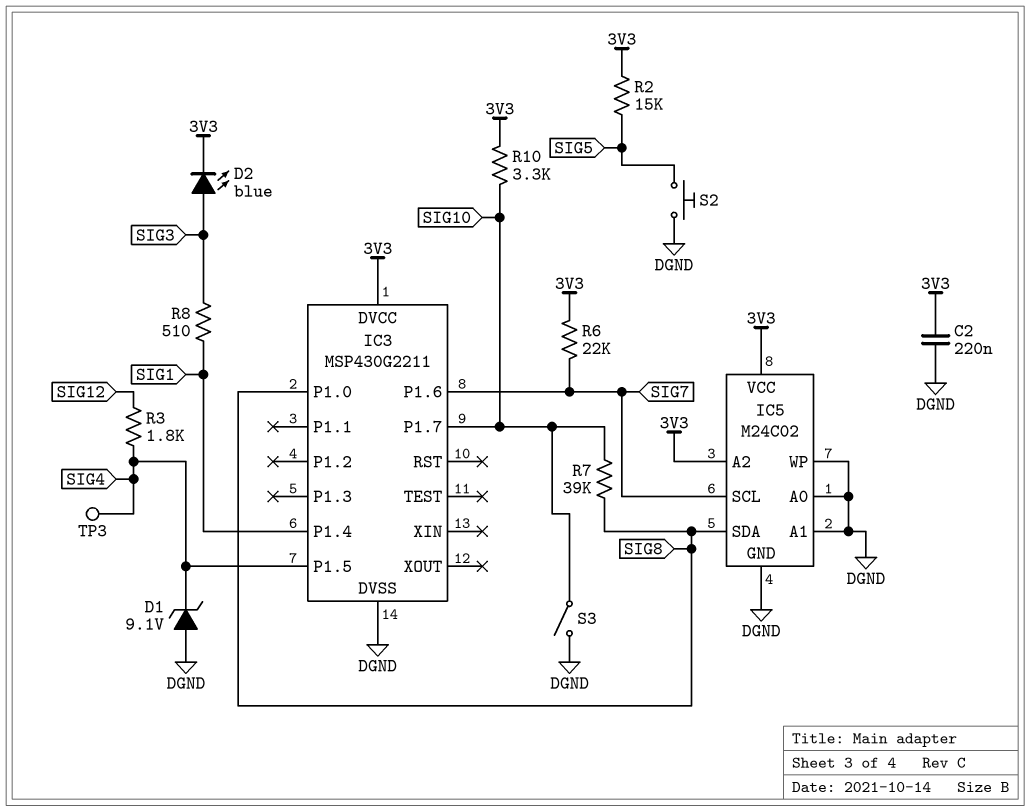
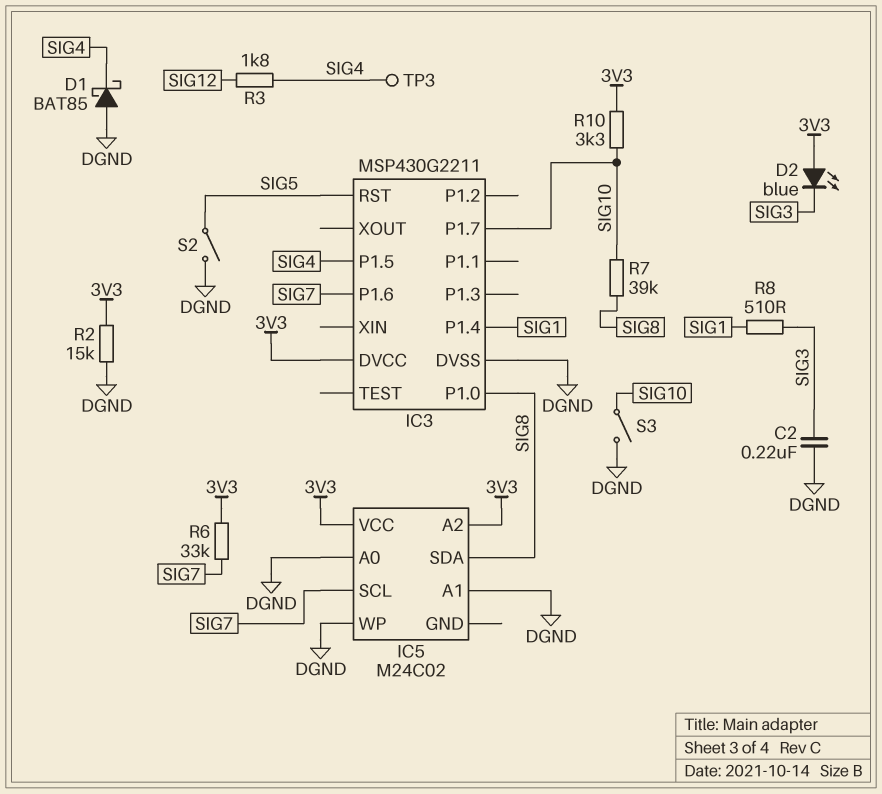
C2: 220nF (3V3, DGND) -> 220nF (DGND, SIG3)
D1: zener 9.1V (A DGND, K SIG4) -> schottky BAT85 (A DGND, K SIG4)
D2: LED blue (A SIG3, K 3V3) -> LED blue (A 3V3, K SIG3)
IC3 pin RST: none -> SIG5
IC5 pin GND: DGND -> none
R2: 15k (3V3, SIG5) -> 15k (3V3, DGND)
R6: 22k (3V3, SIG7) -> 33k (3V3, SIG7)
S2: button (DGND, SIG5) -> switch (DGND, SIG5)

